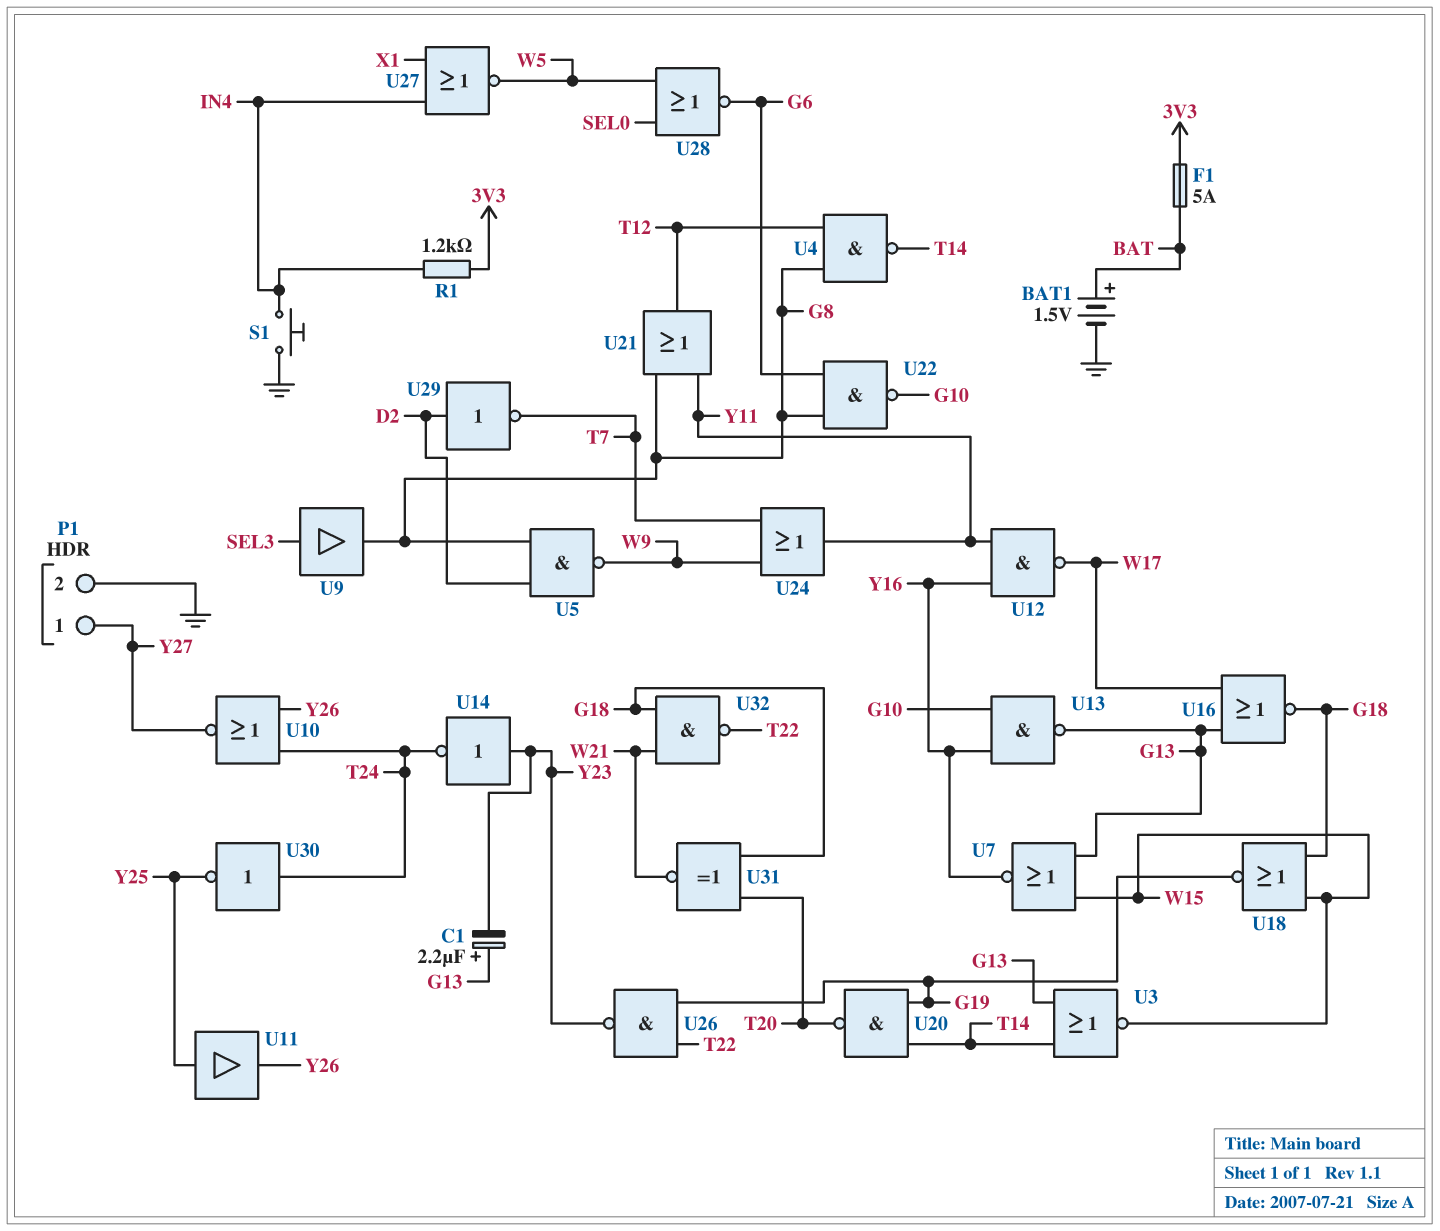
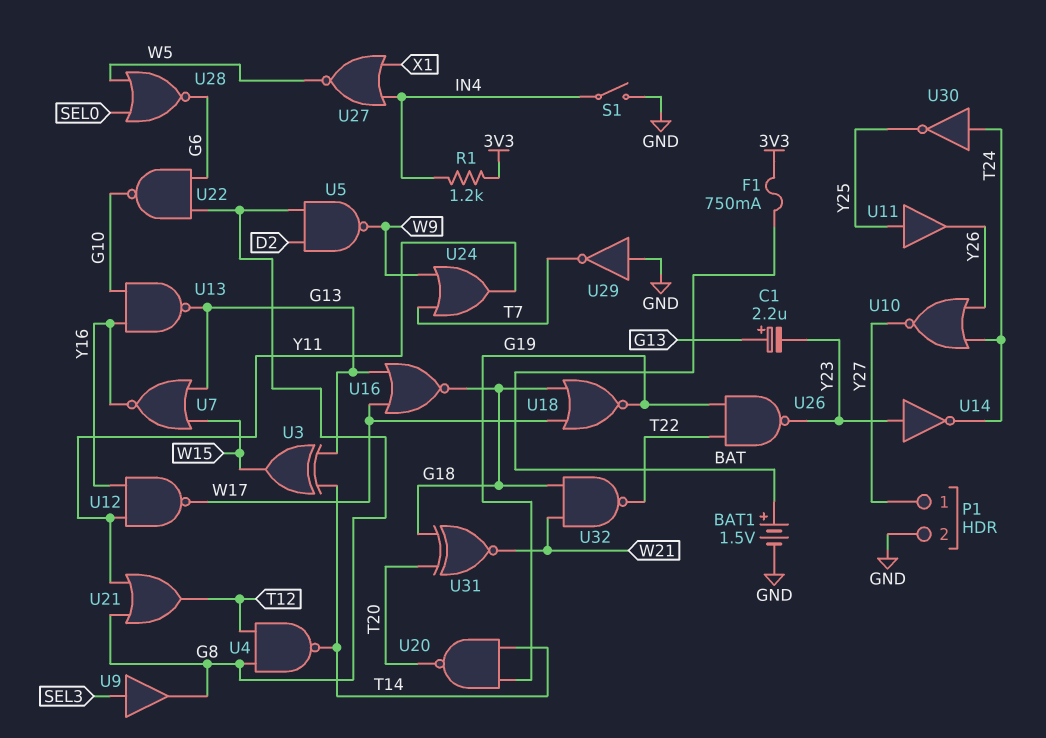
F1: 5A (3V3, BAT) -> 750mA (3V3, BAT)
S1: button (GND, IN4) -> switch (GND, IN4)
U3: NOR (in G13, in T14, out W15) -> XOR (in G13, in T14, out W15)
U18: NOR (in G18, in W15, out G19) -> NOR (in G18, in W17, out G19)
U29: NOT (in D2, out T7) -> NOT (in GND, out T7)

